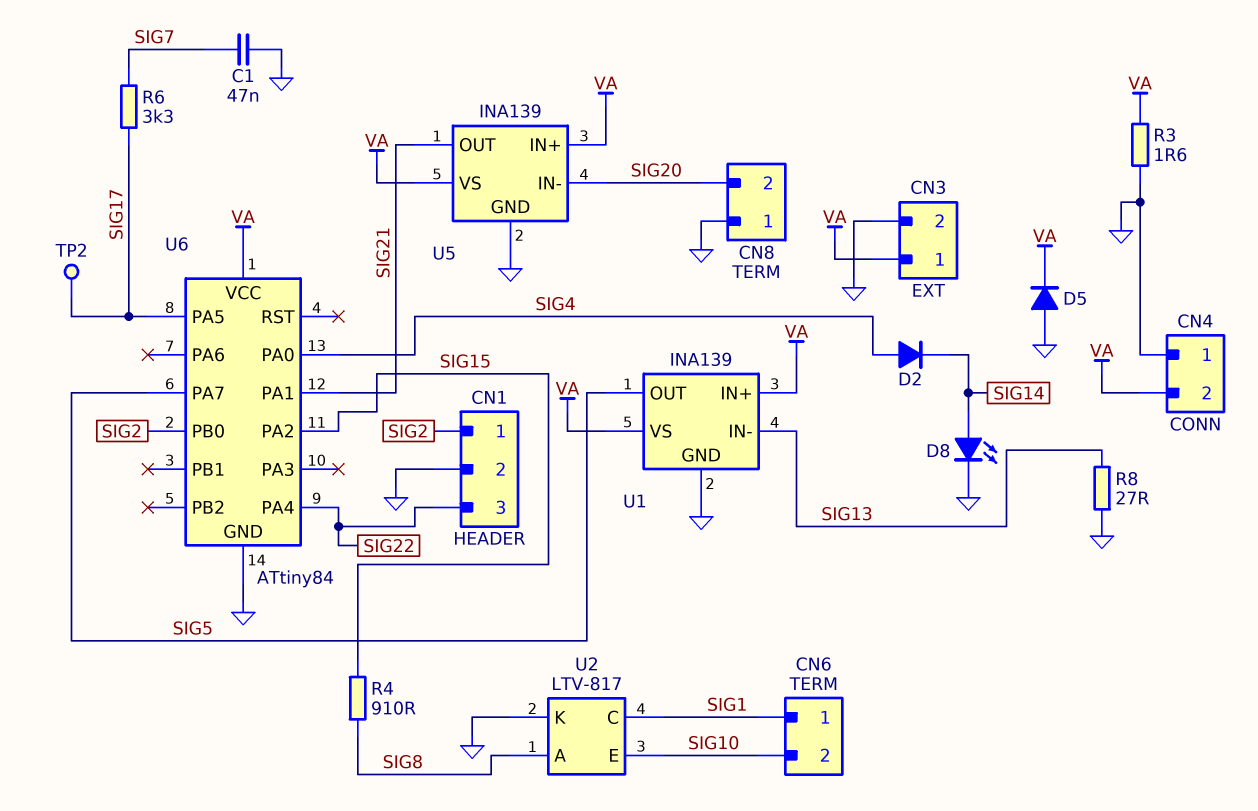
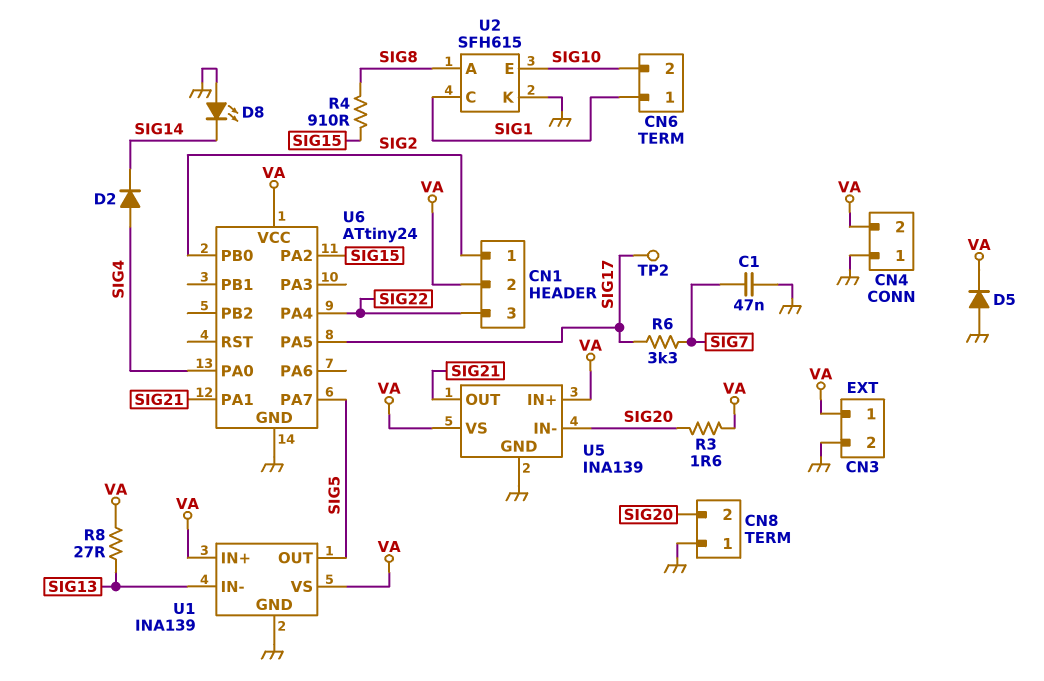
CN1 pin 2: GND -> VA
D8: LED (A SIG14, K GND) -> LED (A GND, K SIG14)
R3: 1.6 (GND, VA) -> 1.6 (SIG20, VA)
R8: 27 (GND, SIG13) -> 27 (SIG13, VA)
U2: LTV-817 -> SFH615
U6: ATtiny84 -> ATtiny24

